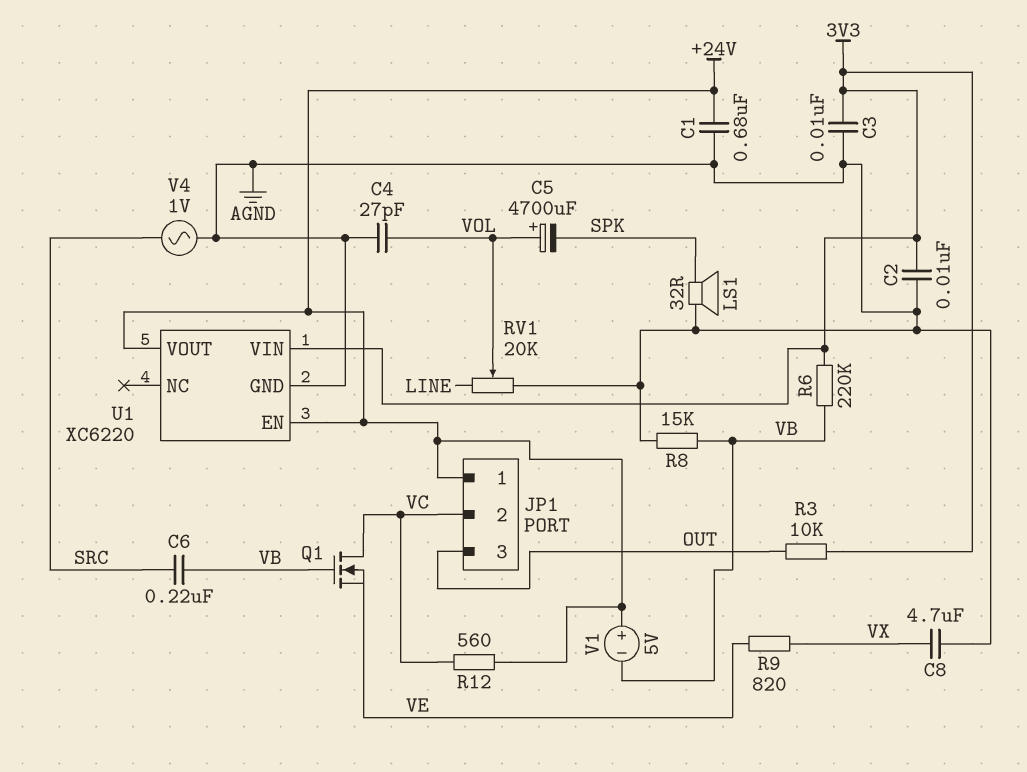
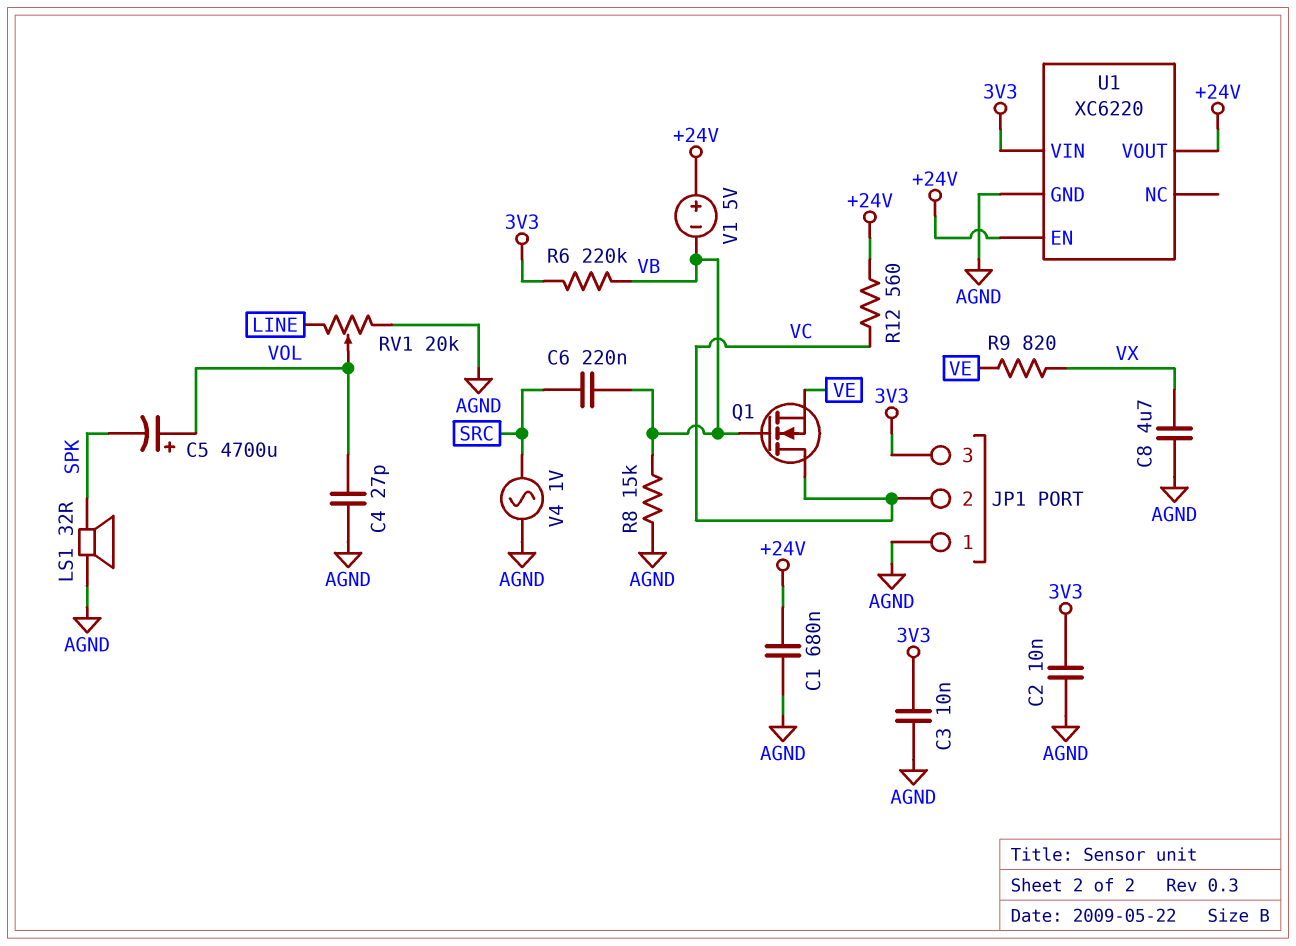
JP1 pin 1: +24V -> AGND
JP1 pin 3: OUT -> 3V3
R3: 10k (3V3, OUT) -> none

